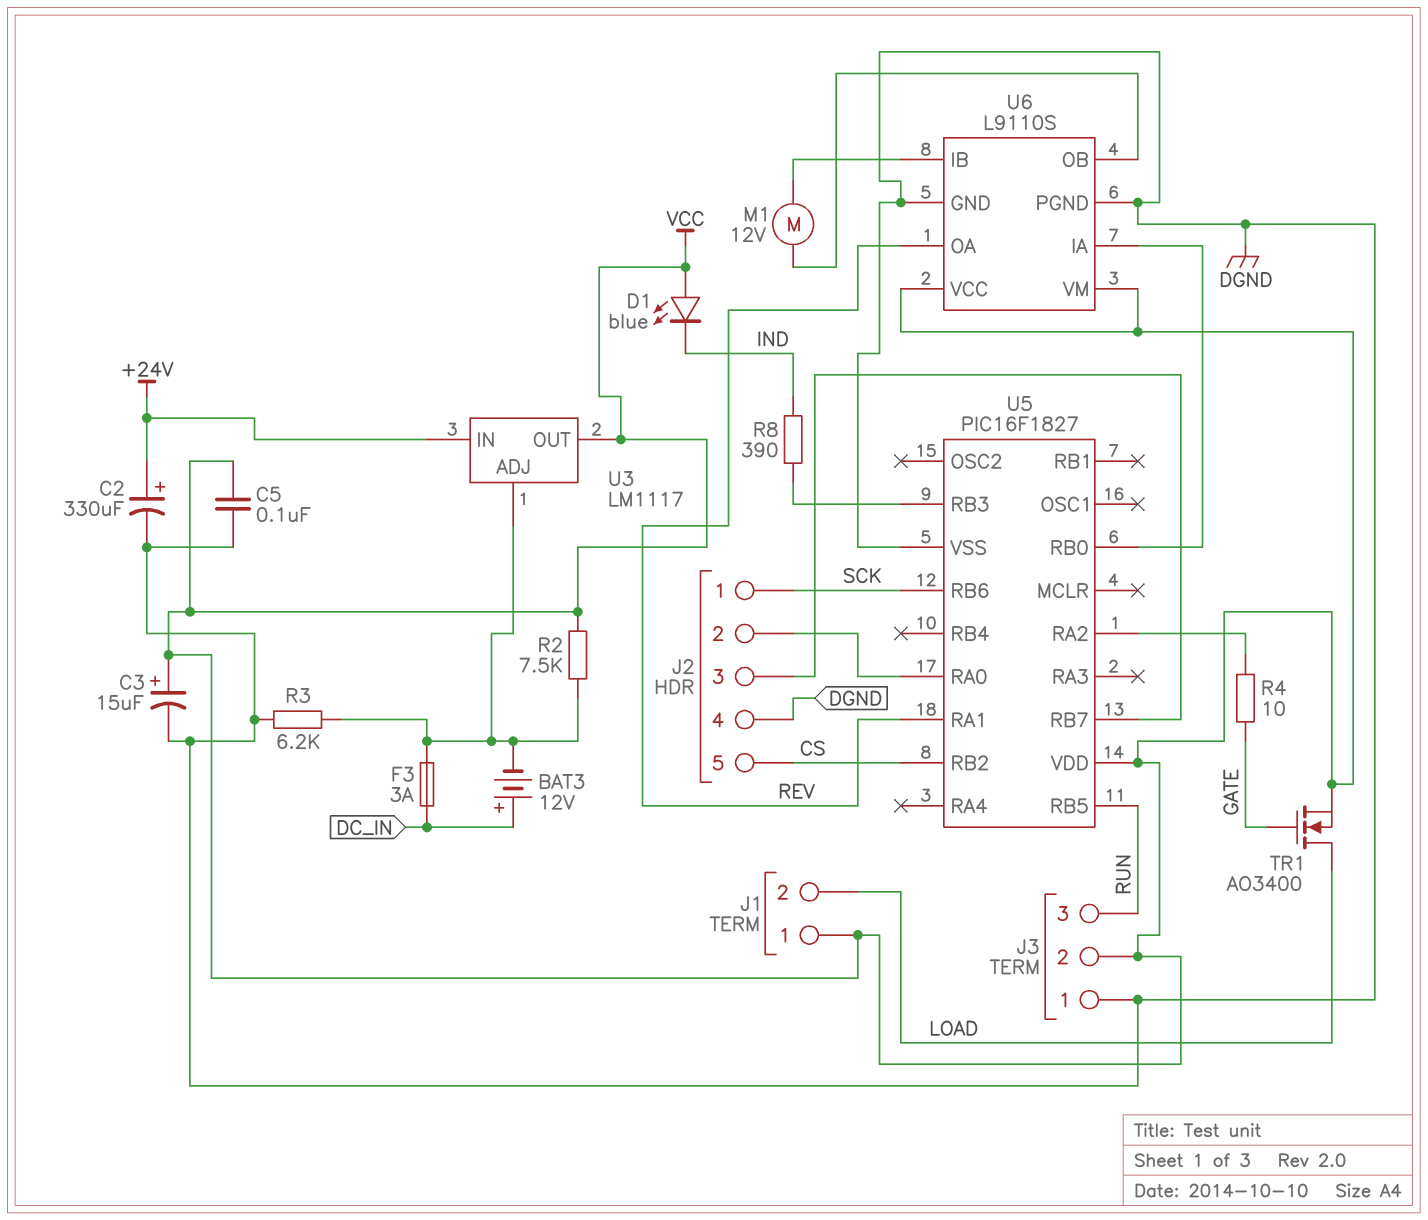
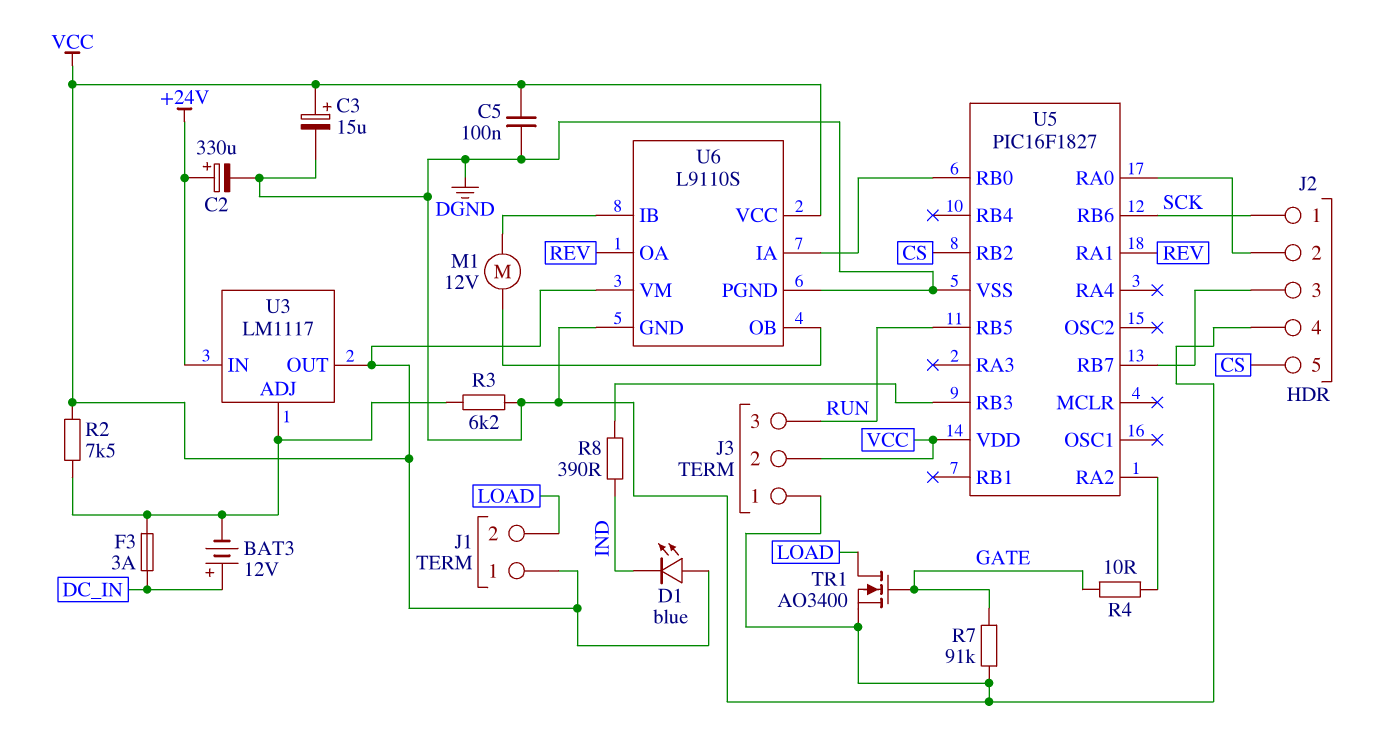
R7: none -> 91k (DGND, GATE)
TR1: NMOS AO3400 (G GATE, D LOAD, S VCC) -> NMOS AO3400 (G GATE, D LOAD, S DGND)

